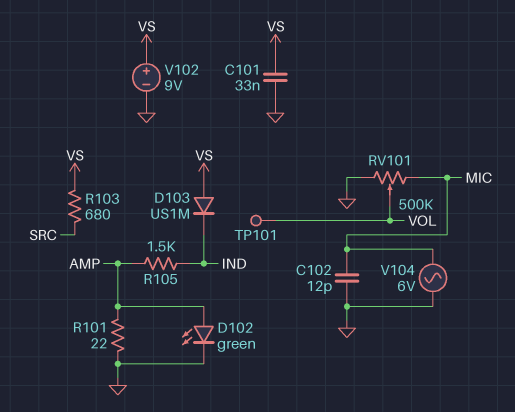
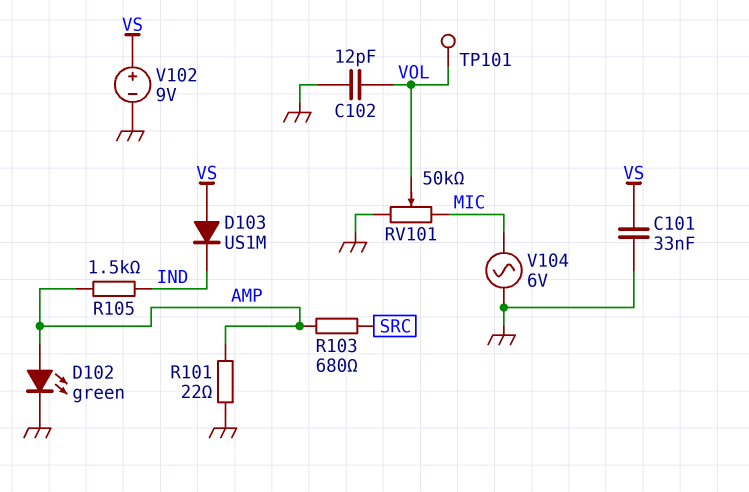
C102: 12pF (GND, MIC) -> 12pF (GND, VOL)
R103: 680 (SRC, VS) -> 680 (AMP, SRC)
RV101: 500k (GND, MIC, wiper VOL) -> 50k (GND, MIC, wiper VOL)

